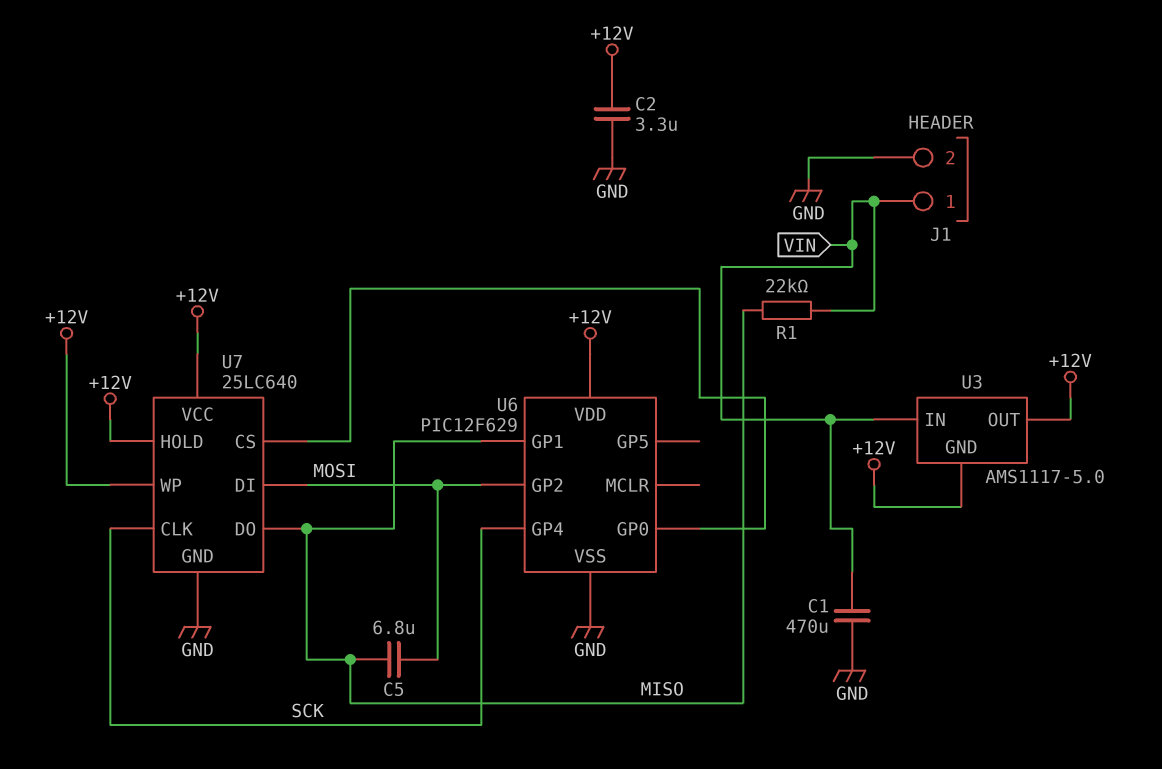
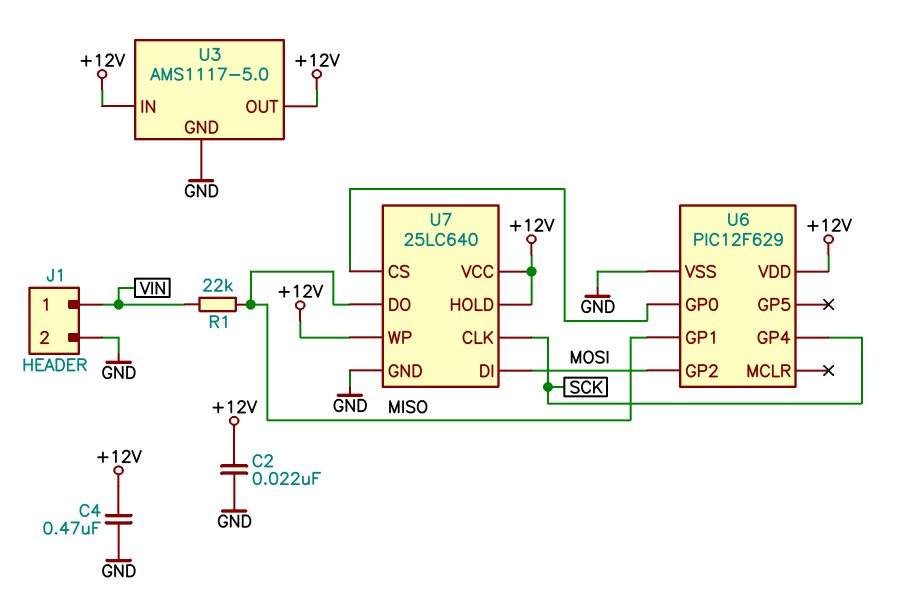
C1: 470uF (GND, VIN) -> none
C2: 3.3uF (+12V, GND) -> 22nF (+12V, GND)
C4: none -> 470nF (+12V, GND)
C5: 6.8uF (MISO, MOSI) -> none
U3 pin GND: +12V -> GND
U3 pin IN: VIN -> +12V

